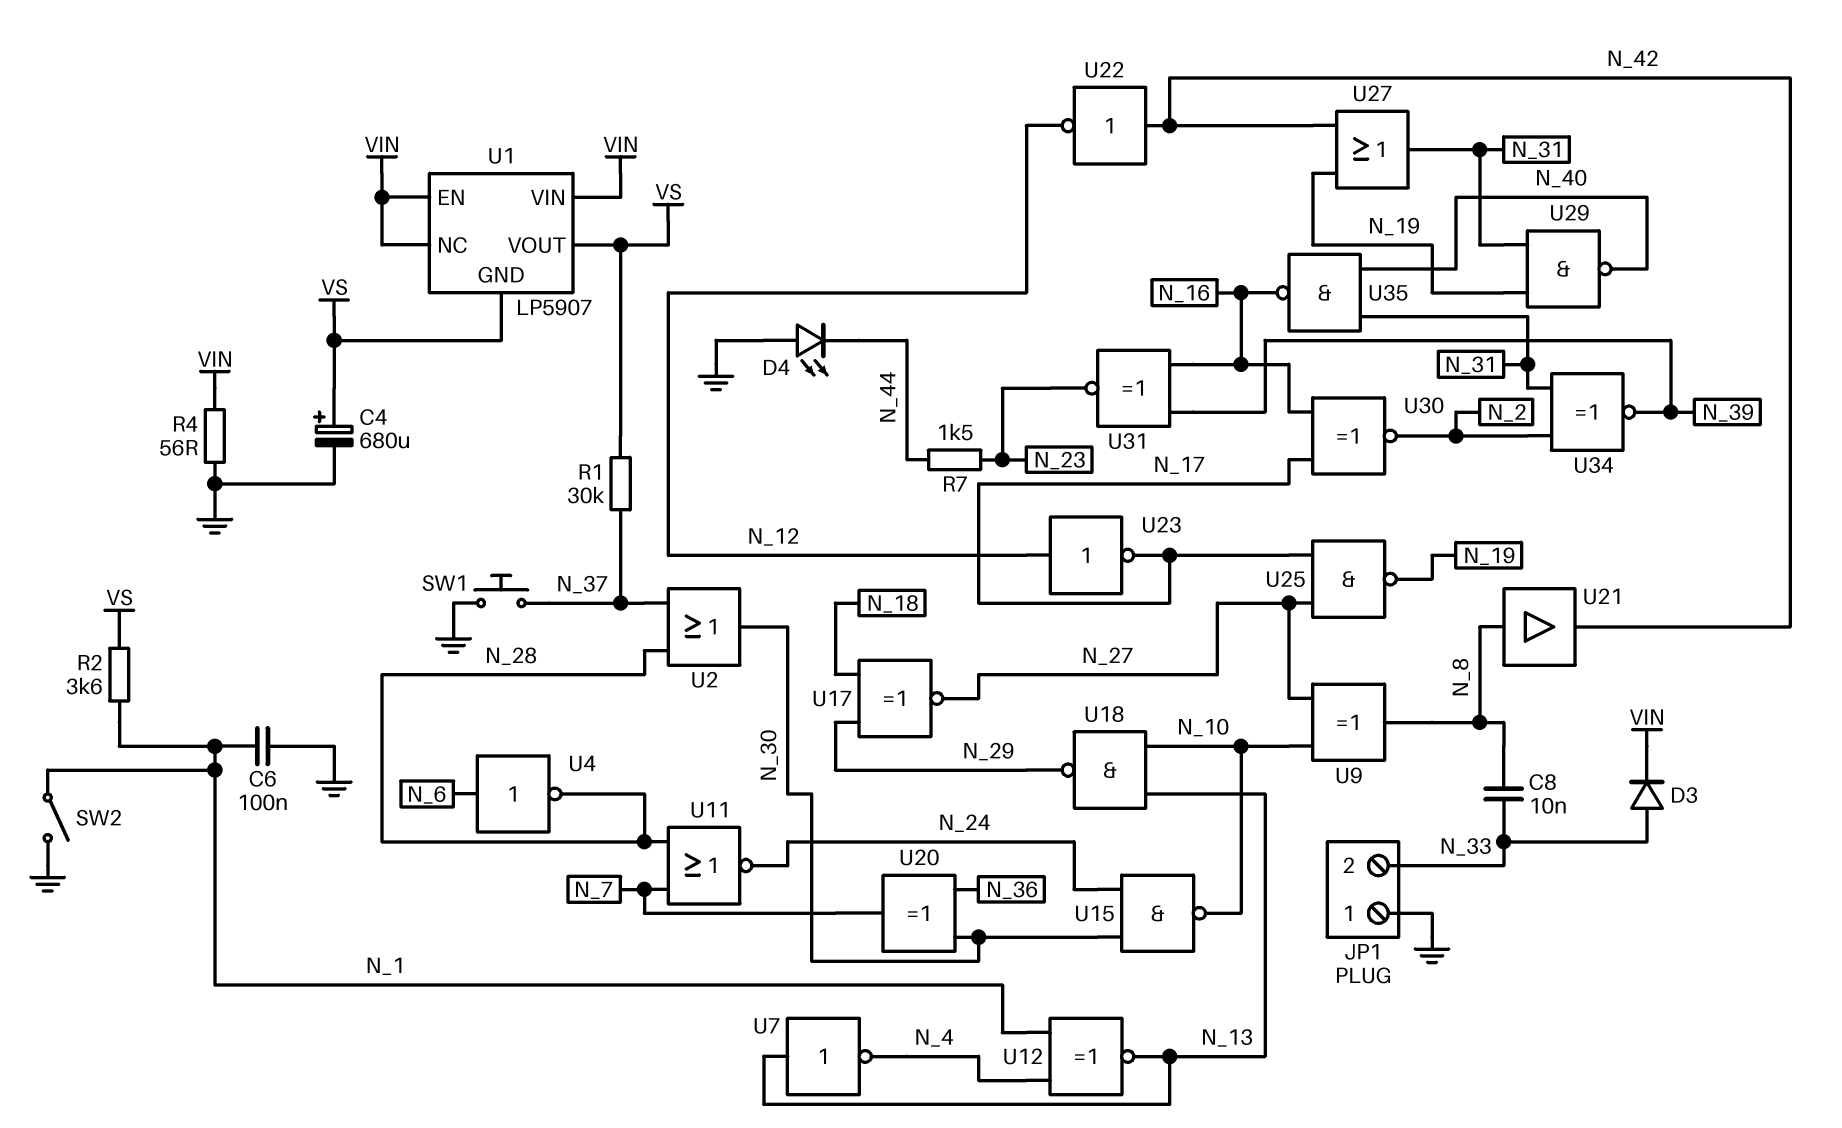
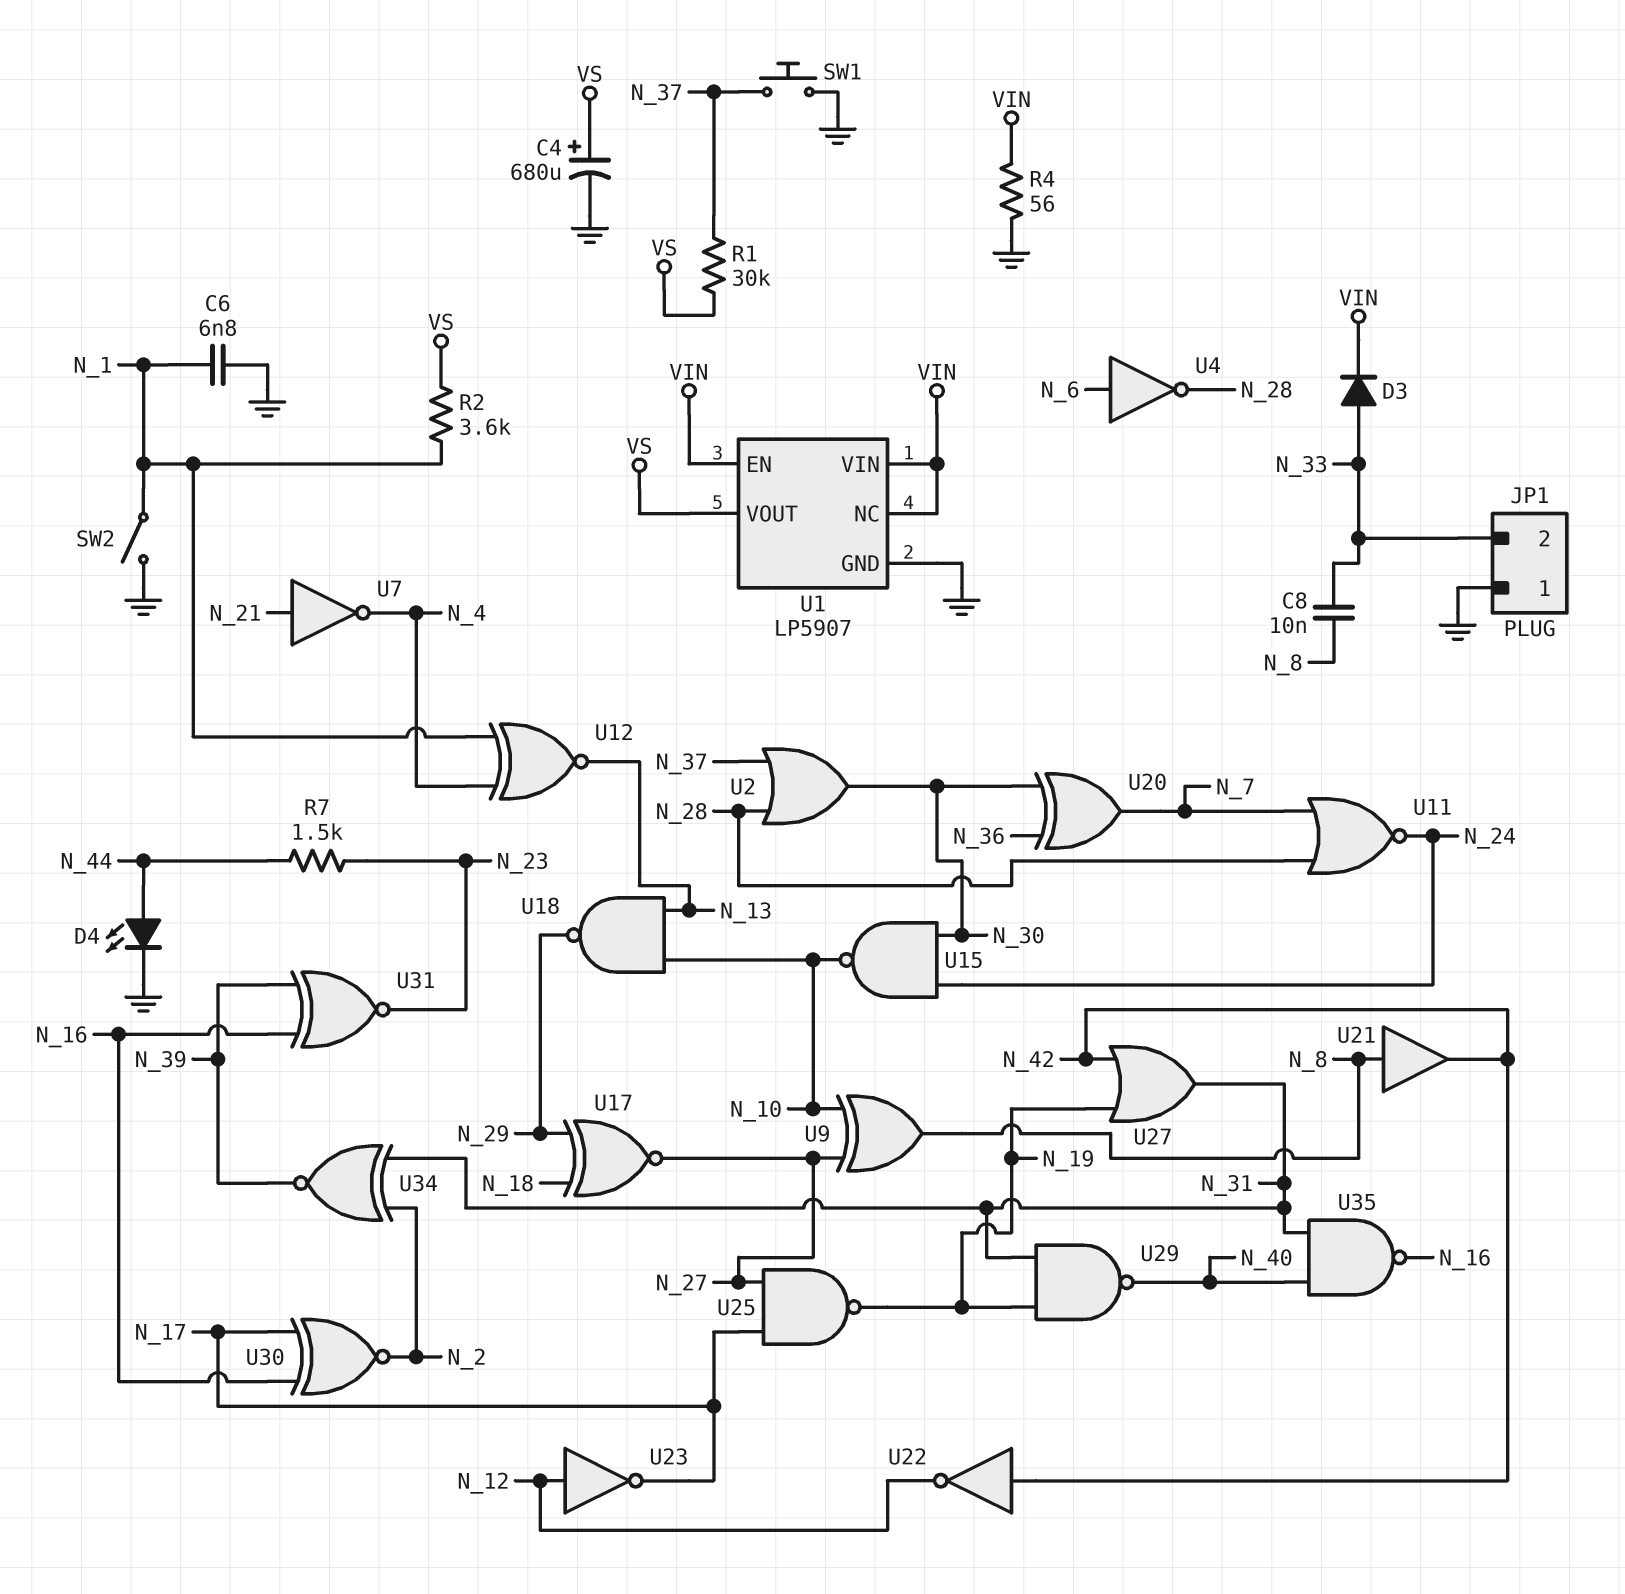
C6: 100nF (GND, N_1) -> 6.8nF (GND, N_1)
D4: LED (A GND, K N_44) -> LED (A N_44, K GND)
U1 pin GND: VS -> GND
U7: NOT (in N_13, out N_4) -> NOT (in N_21, out N_4)

